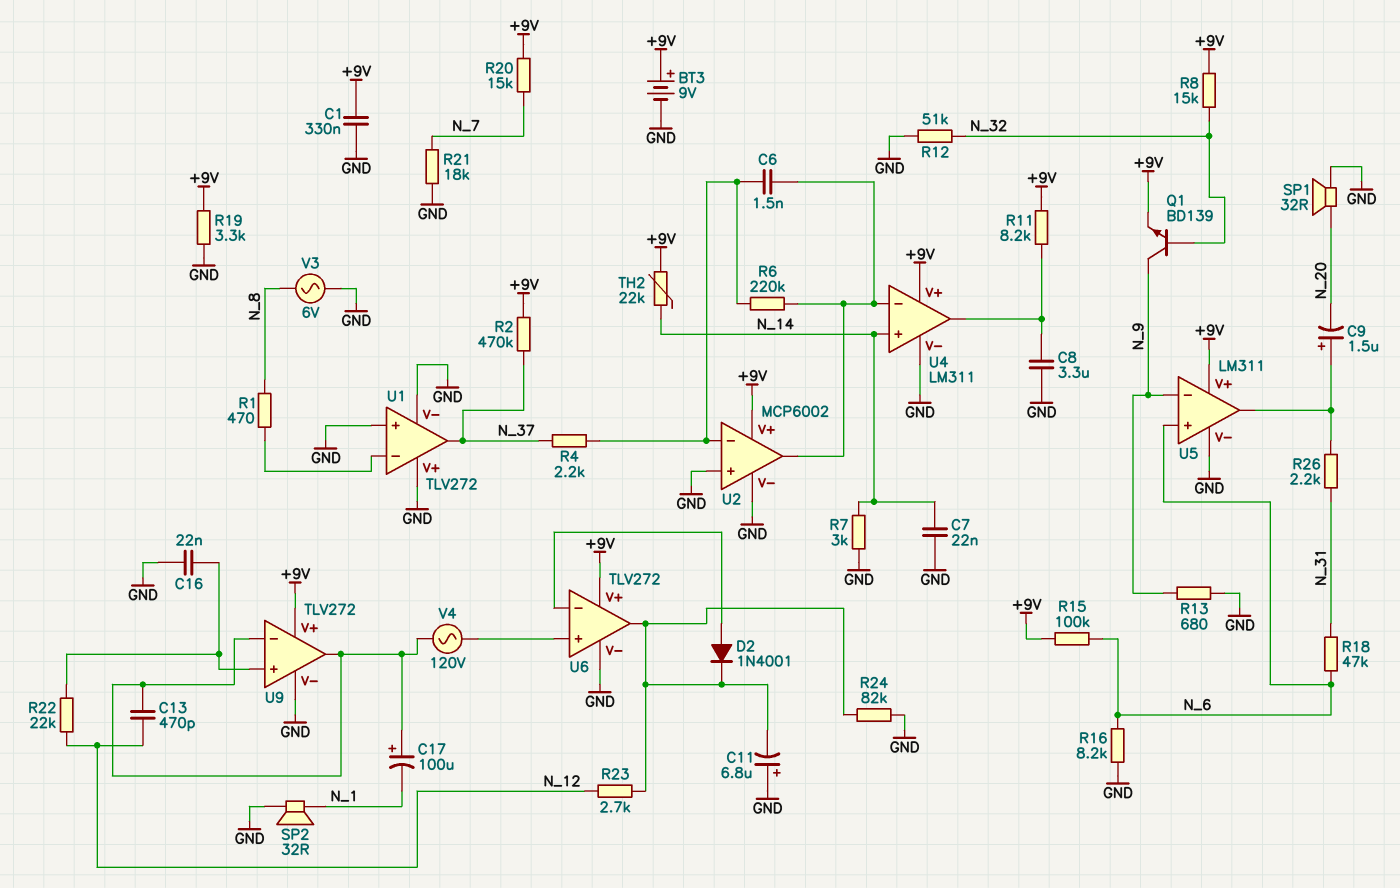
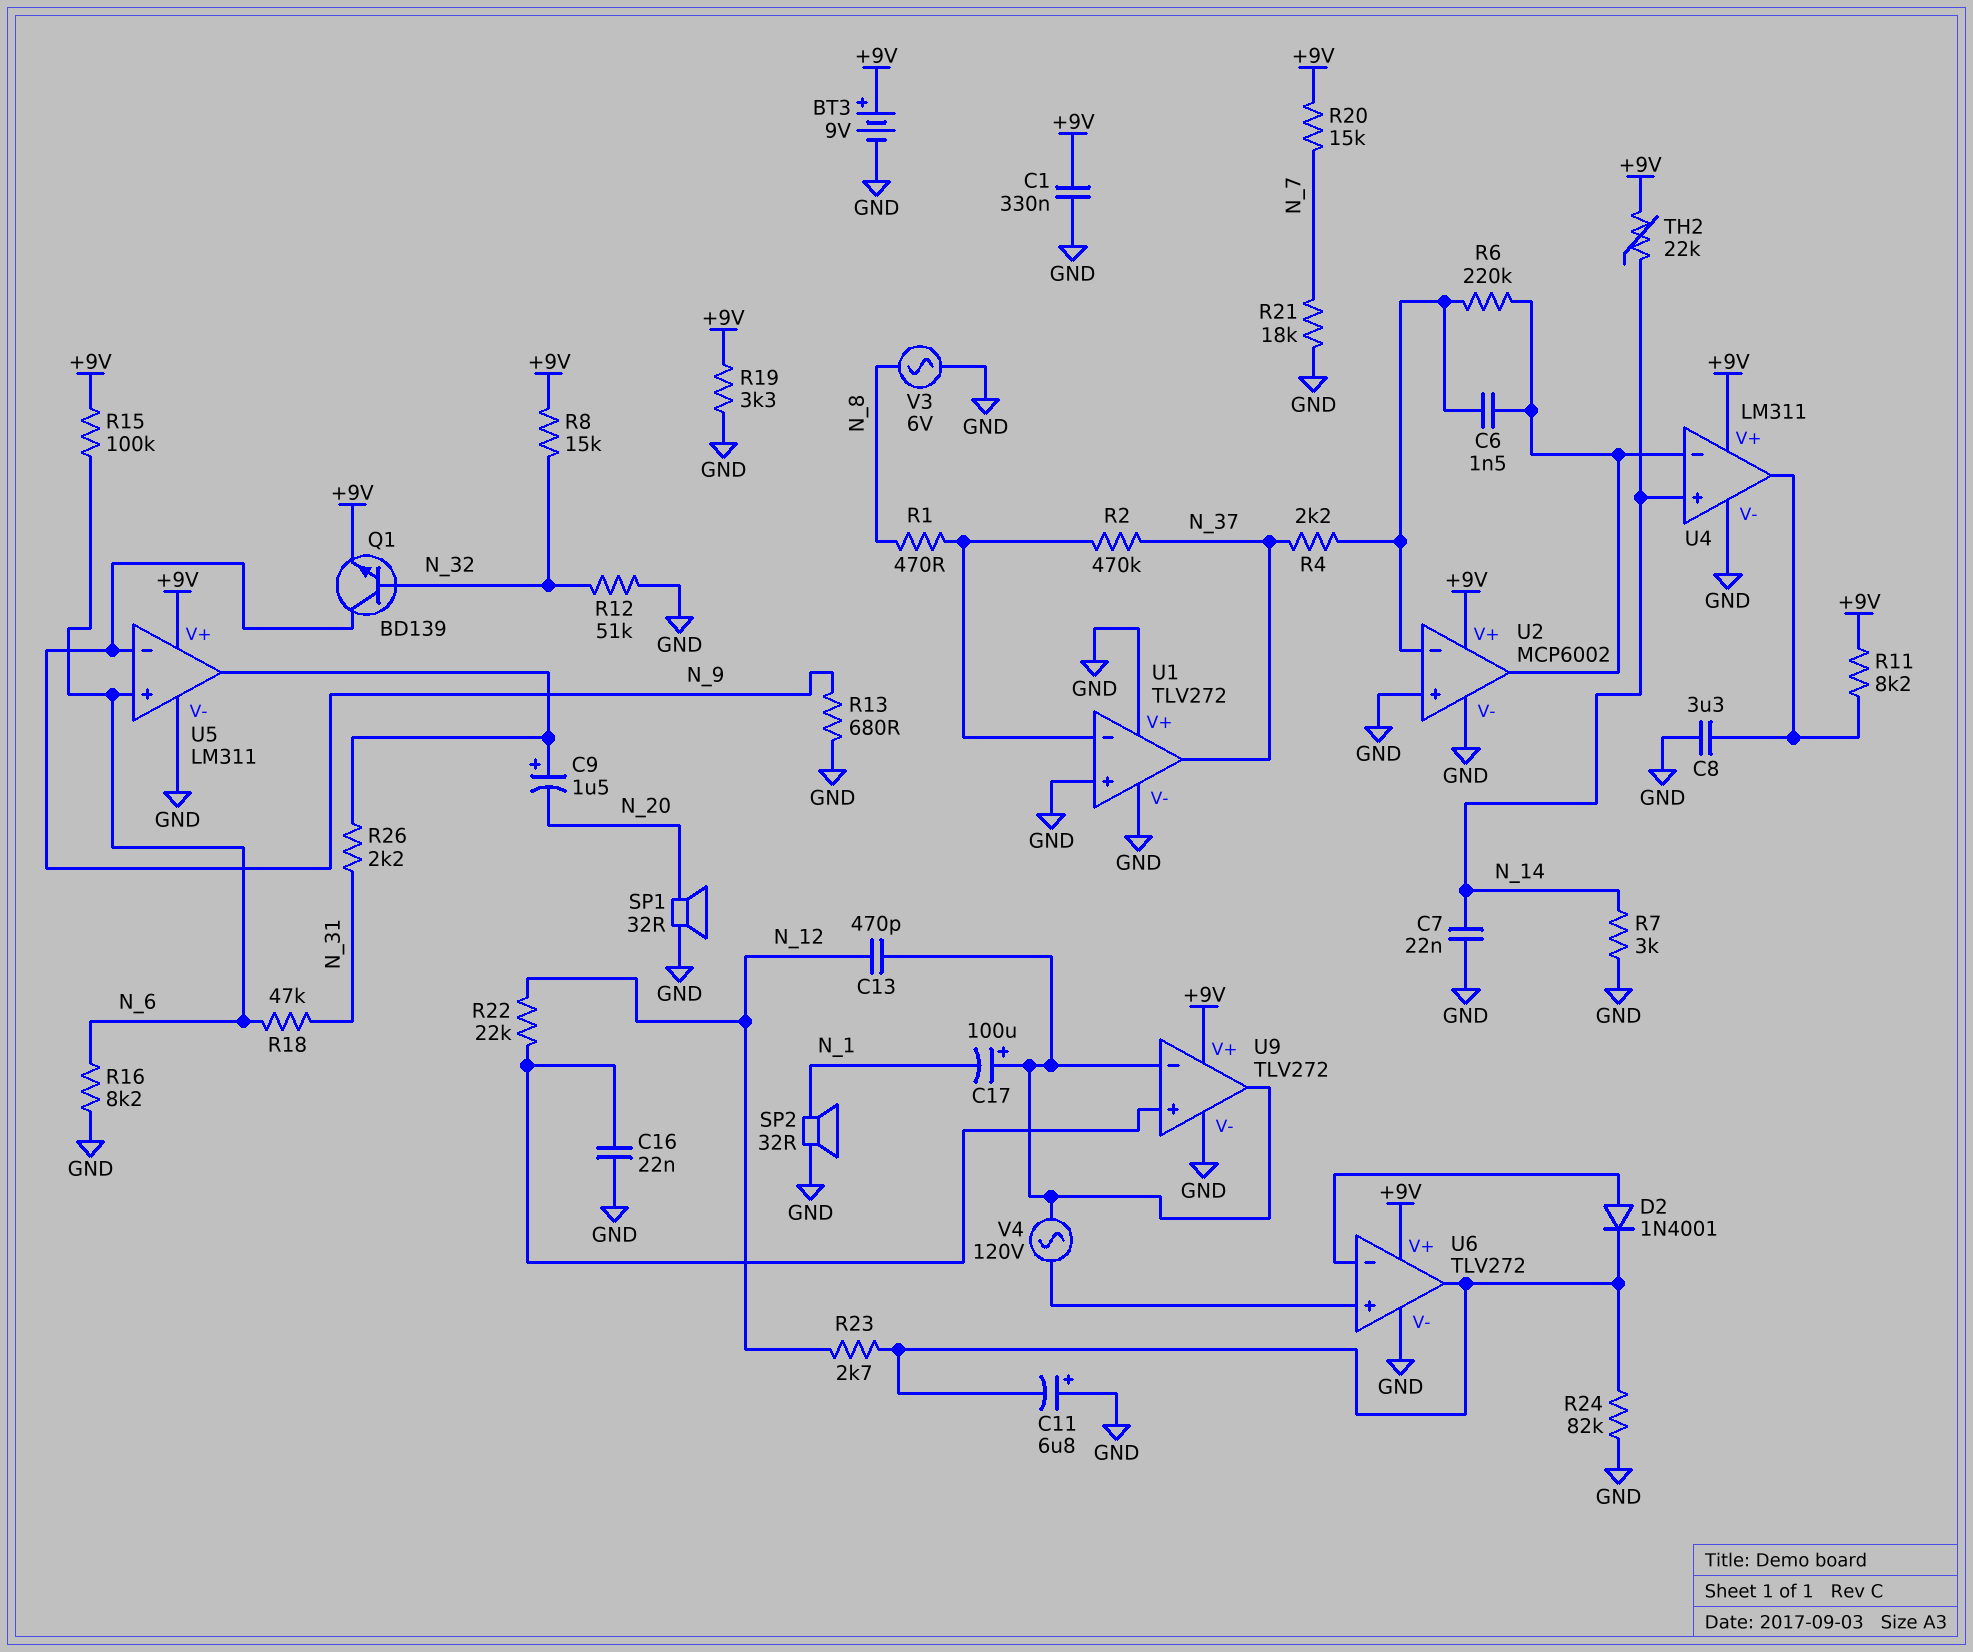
R2: 470k (+9V, N_37) -> 470k (N_37, U1/in-)

